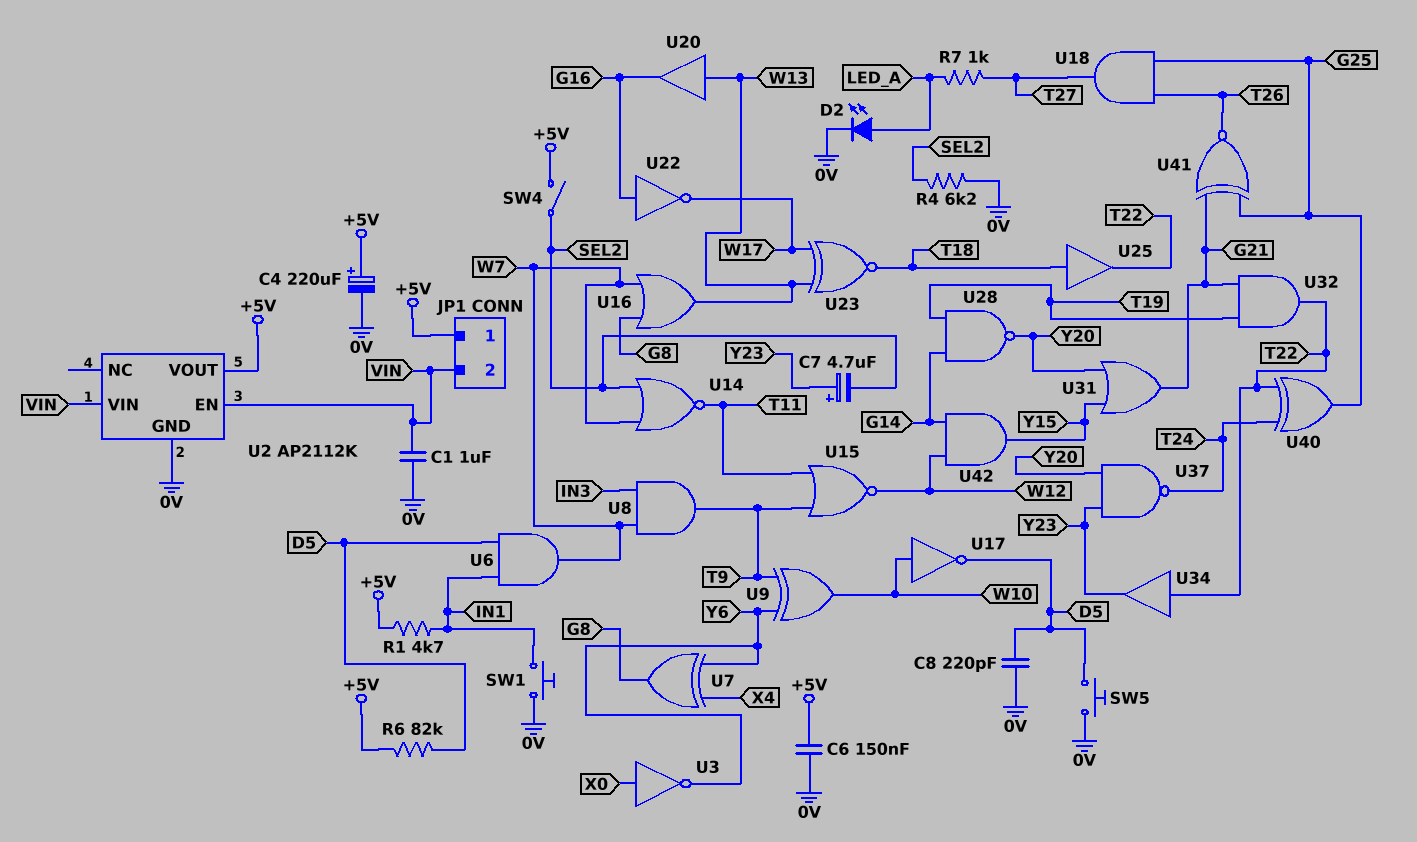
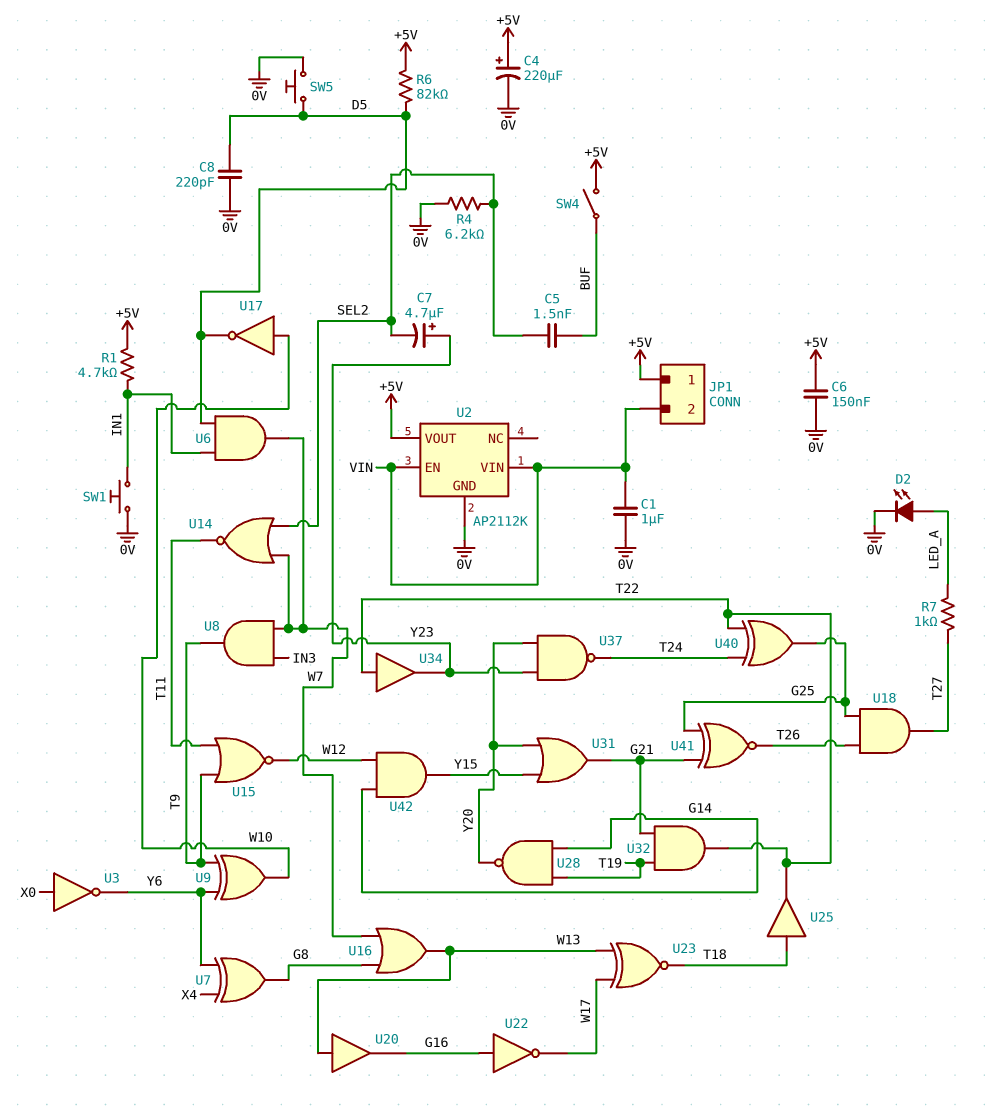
C5: none -> 1.5nF (BUF, SEL2)
SW4: switch (+5V, SEL2) -> switch (+5V, BUF)

